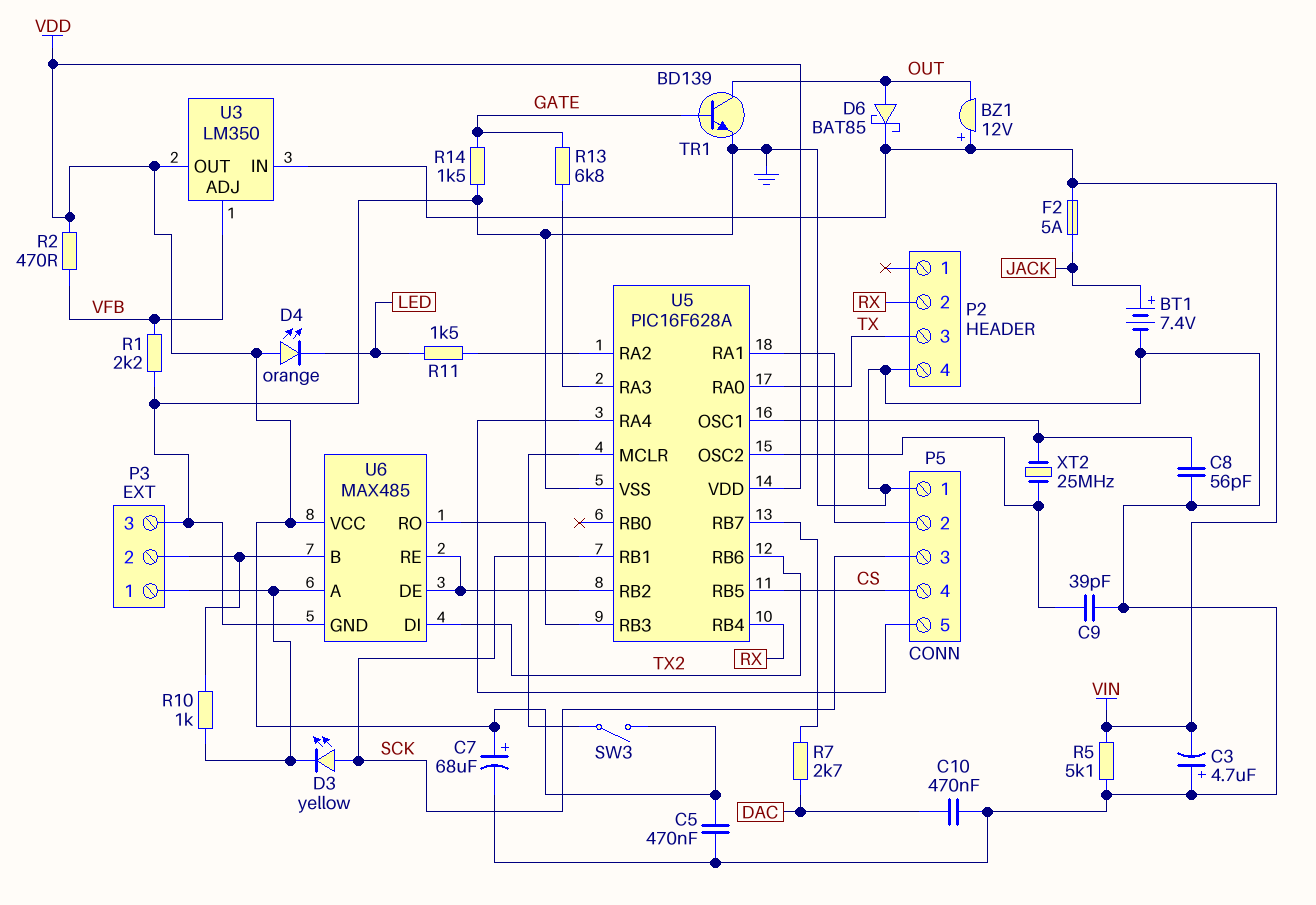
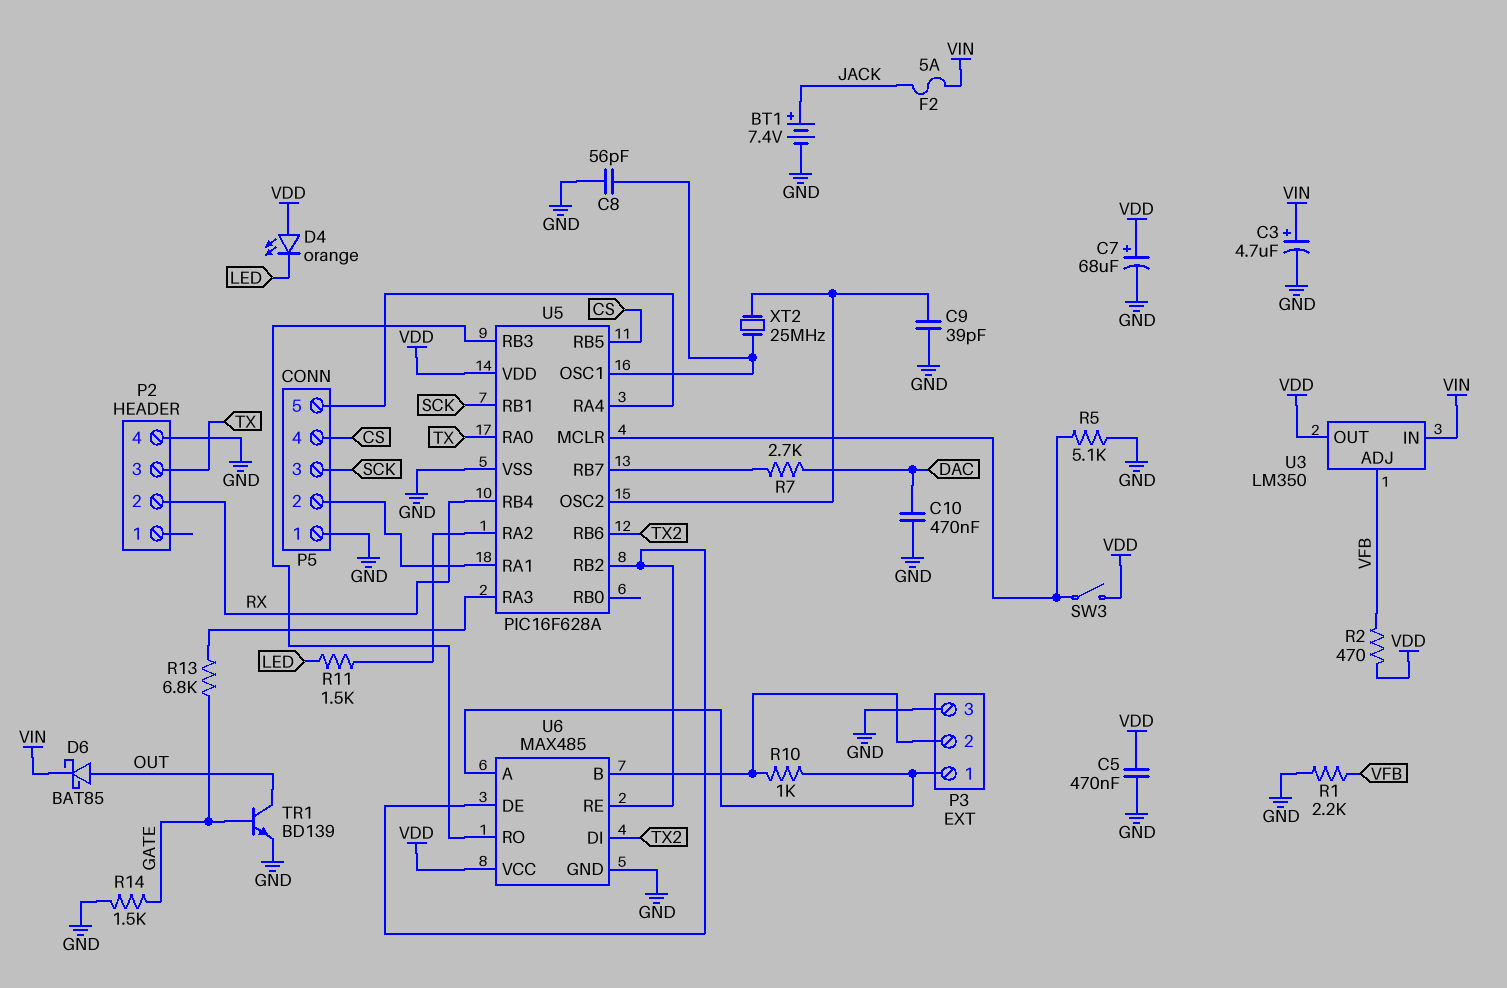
BZ1: buzzer 12V (plus VIN, minus OUT) -> none
C3: 4.7uF (plus GND, minus VIN) -> 4.7uF (plus VIN, minus GND)
D3: LED yellow (A SCK, K P3/1) -> none
R5: 5.1k (GND, VIN) -> 5.1k (GND, U5/MCLR)

